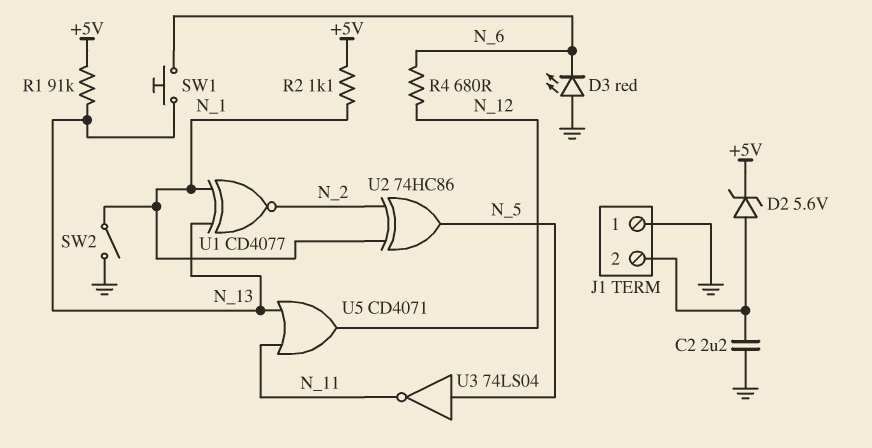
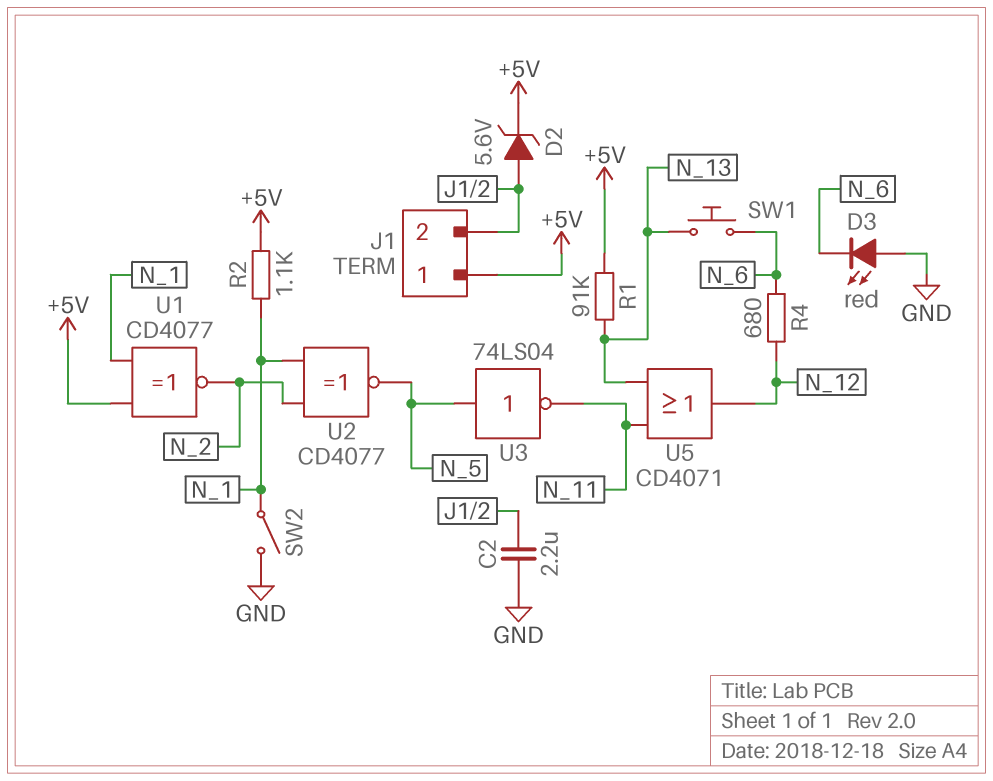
J1 pin 1: GND -> +5V
U1: XNOR CD4077 (in N_1, in N_13, out N_2) -> XNOR CD4077 (in +5V, in N_1, out N_2)
U2: XOR 74HC86 (in N_1, in N_2, out N_5) -> XNOR CD4077 (in N_1, in N_2, out N_5)

